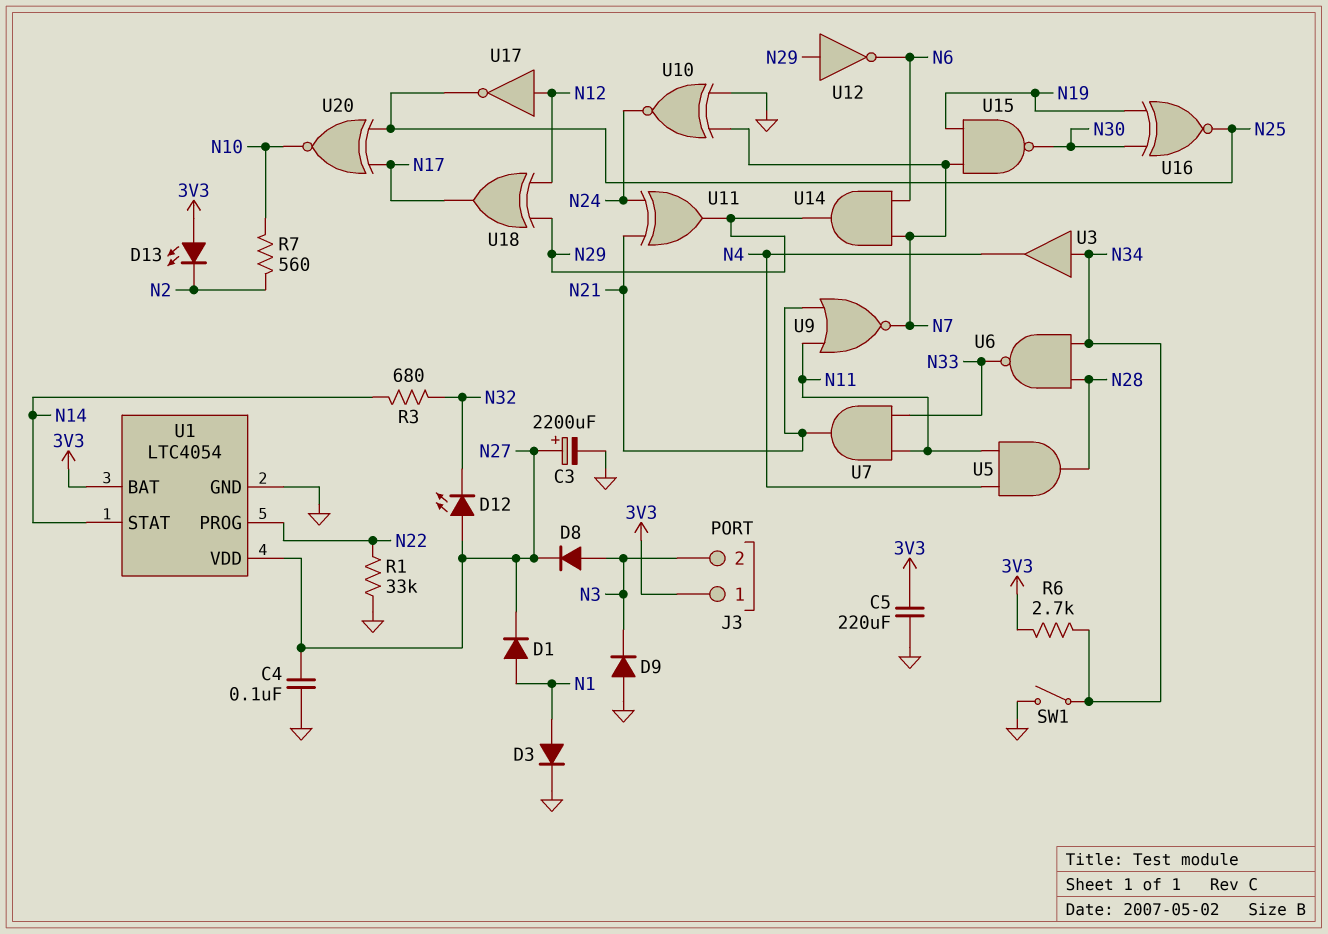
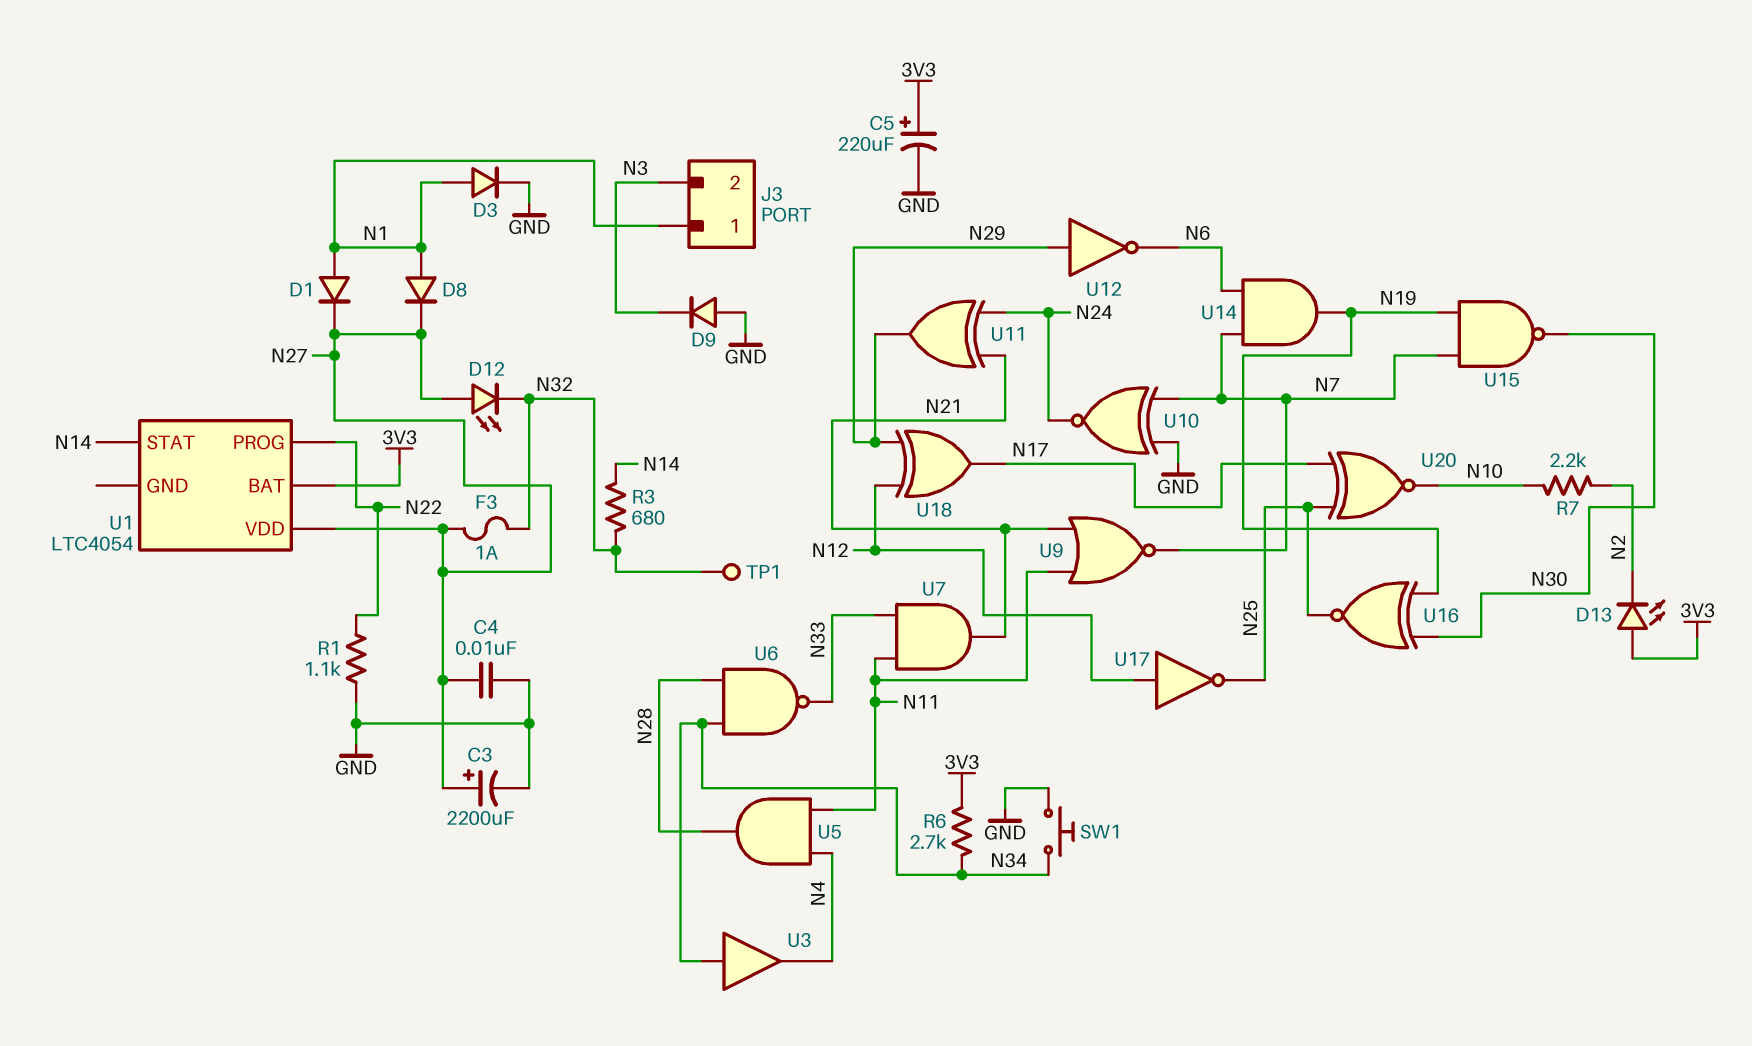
C4: 100nF (GND, N27) -> 10nF (GND, N27)
C5: 220uF (3V3, GND) -> 220uF (plus 3V3, minus GND)
D8: diode (A N3, K N27) -> diode (A N1, K N27)
F3: none -> 1A (N27, N32)
J3 pin 1: 3V3 -> N1
R1: 33k (GND, N22) -> 1.1k (GND, N22)
R7: 560 (N2, N10) -> 2.2k (N2, N10)
SW1: switch (GND, N34) -> button (GND, N34)
TP1: none -> test point (N32)
U1 pin GND: GND -> none
U14: AND (in N6, in N7, out N29) -> AND (in N6, in N7, out N19)

